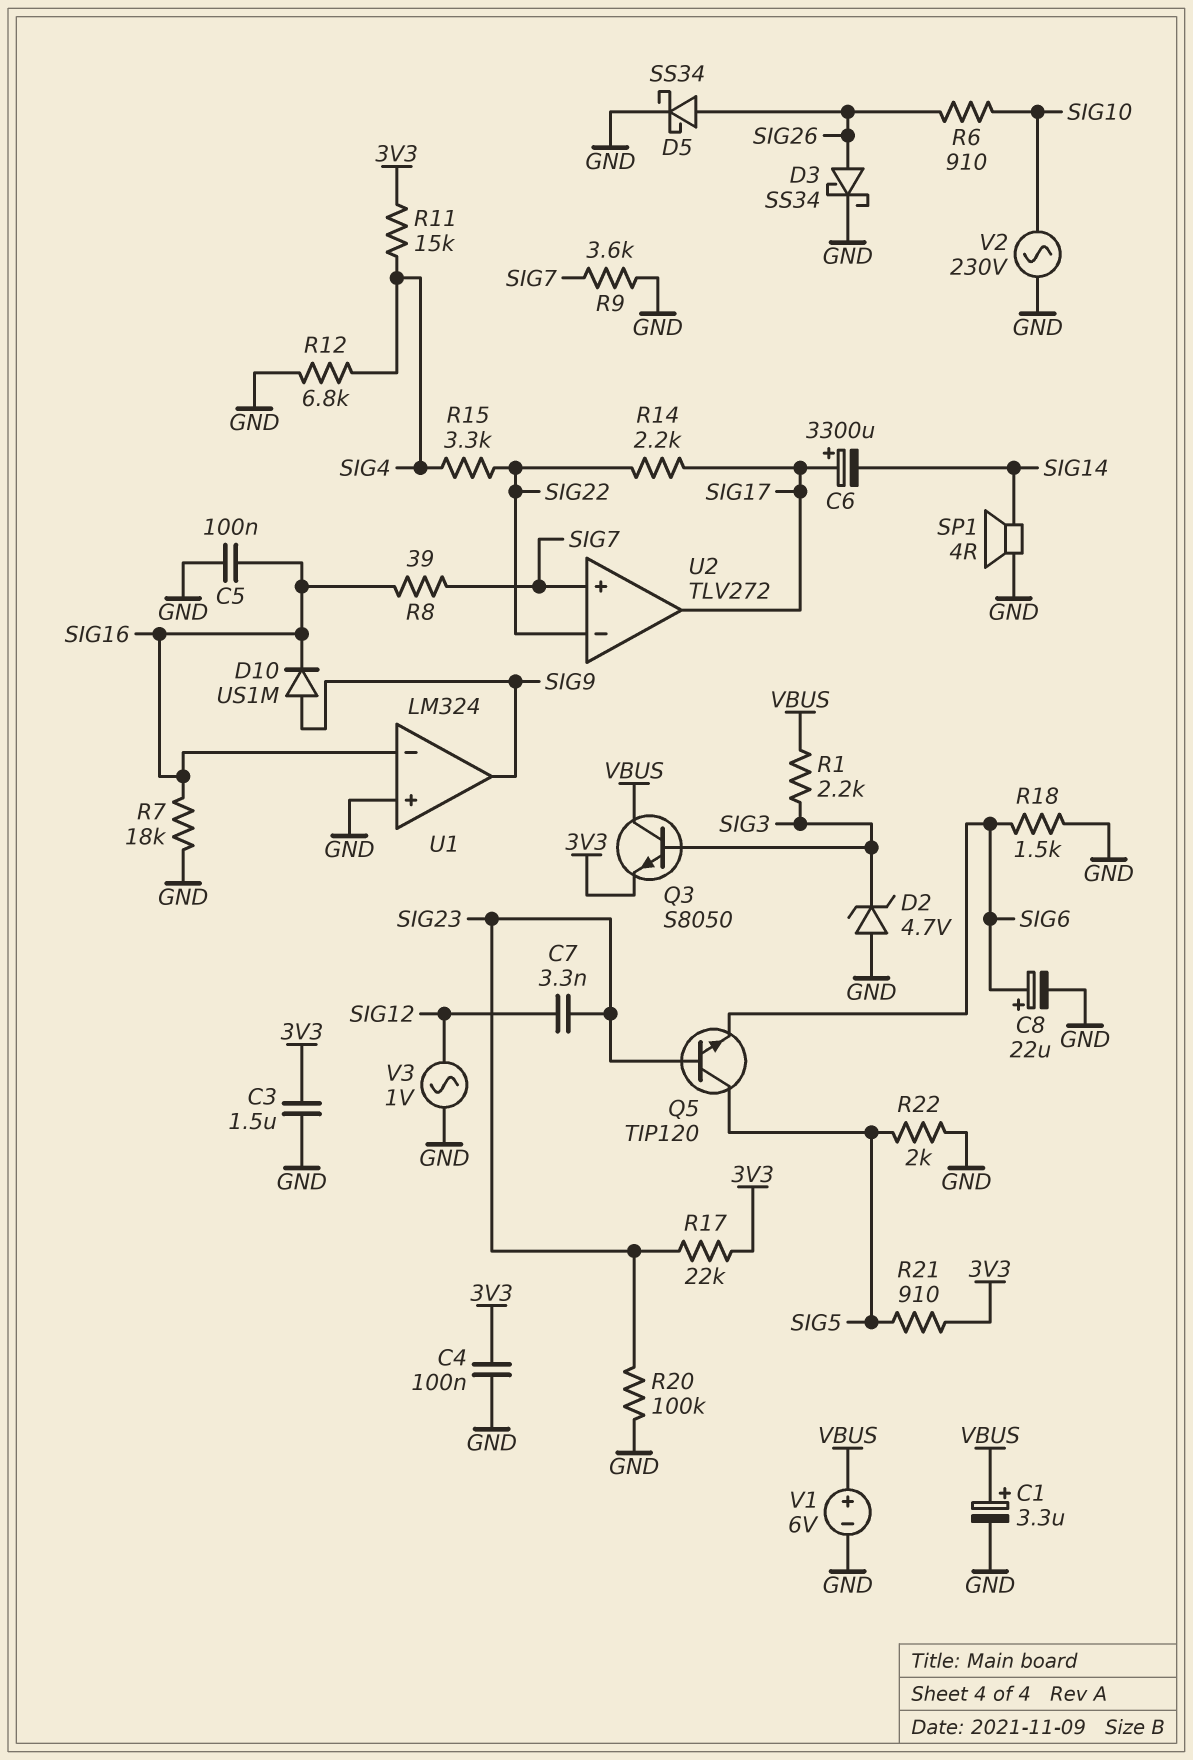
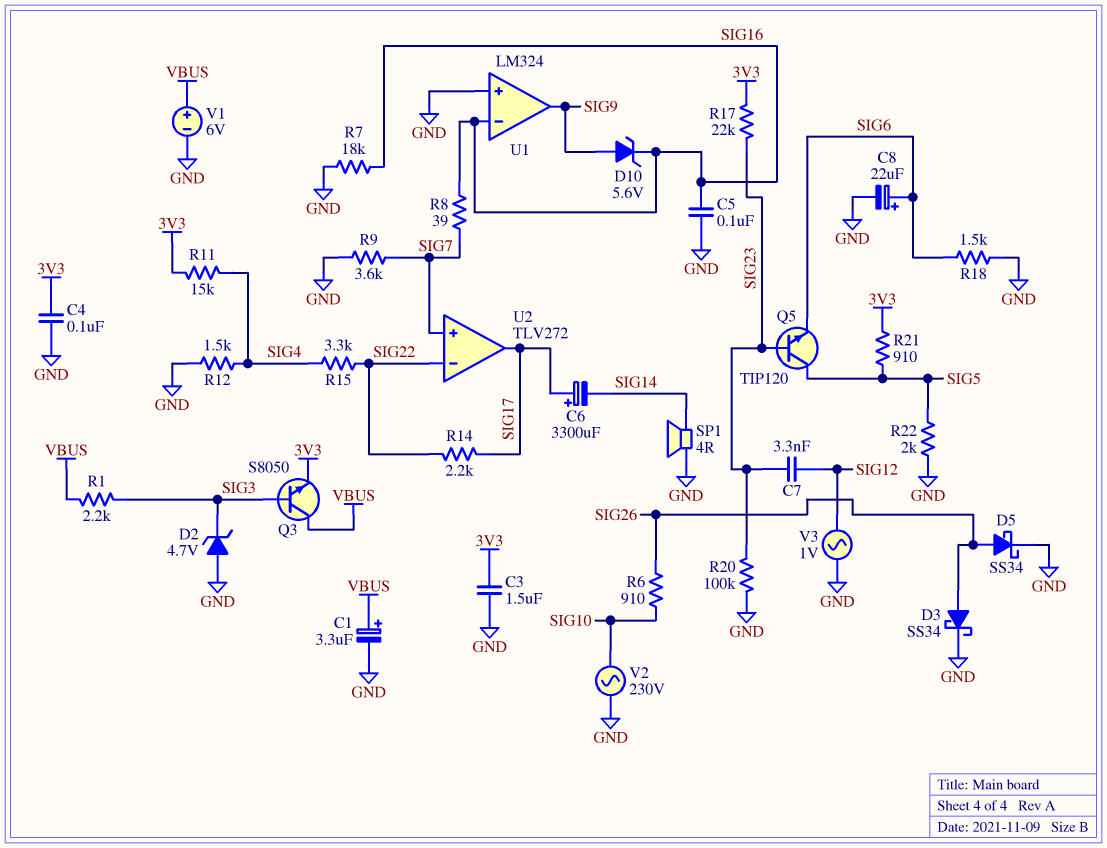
D10: diode US1M (A SIG9, K SIG16) -> zener 5.6V (A SIG9, K SIG16)
R12: 6.8k (GND, SIG4) -> 1.5k (GND, SIG4)

